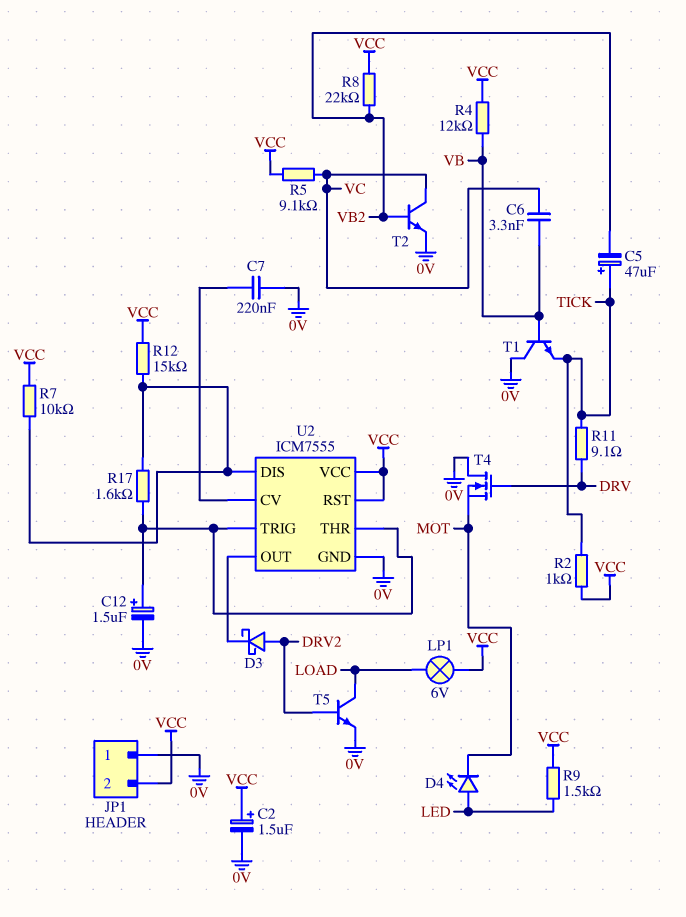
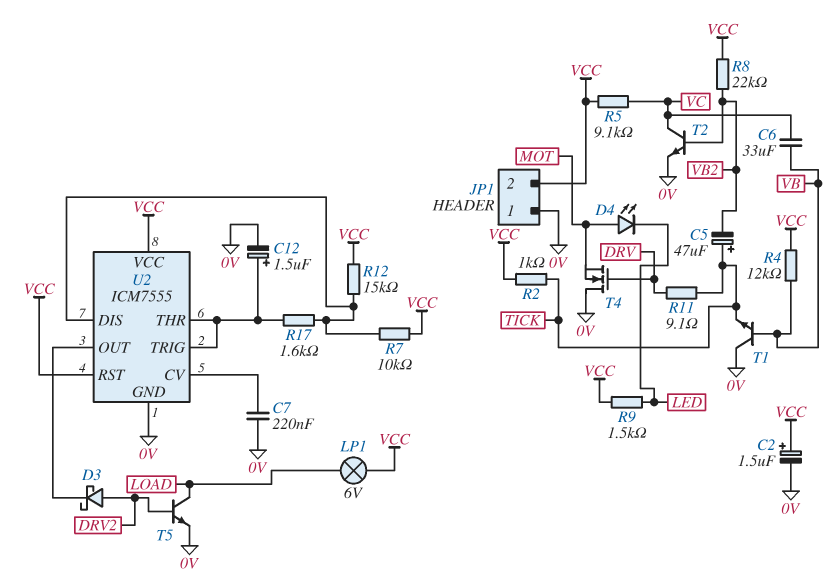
C6: 3.3nF (VB, VC) -> 33uF (VB, VC)
D4: LED (A LED, K MOT) -> LED (A MOT, K LED)

